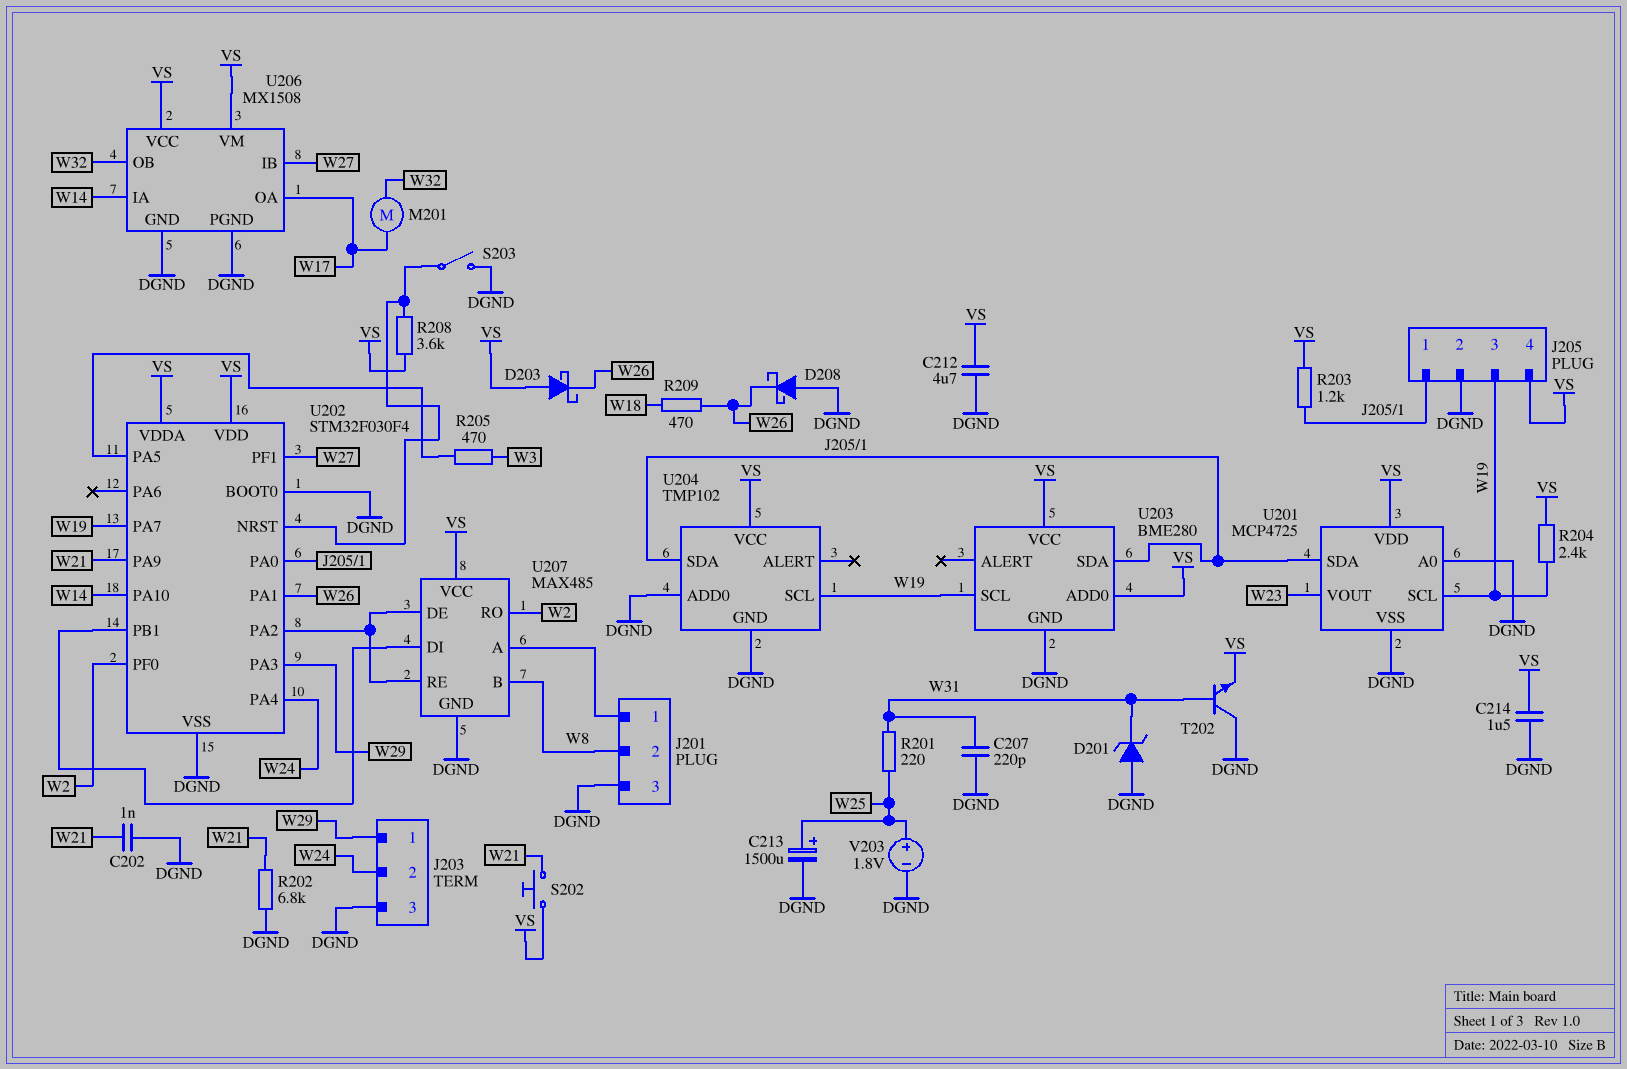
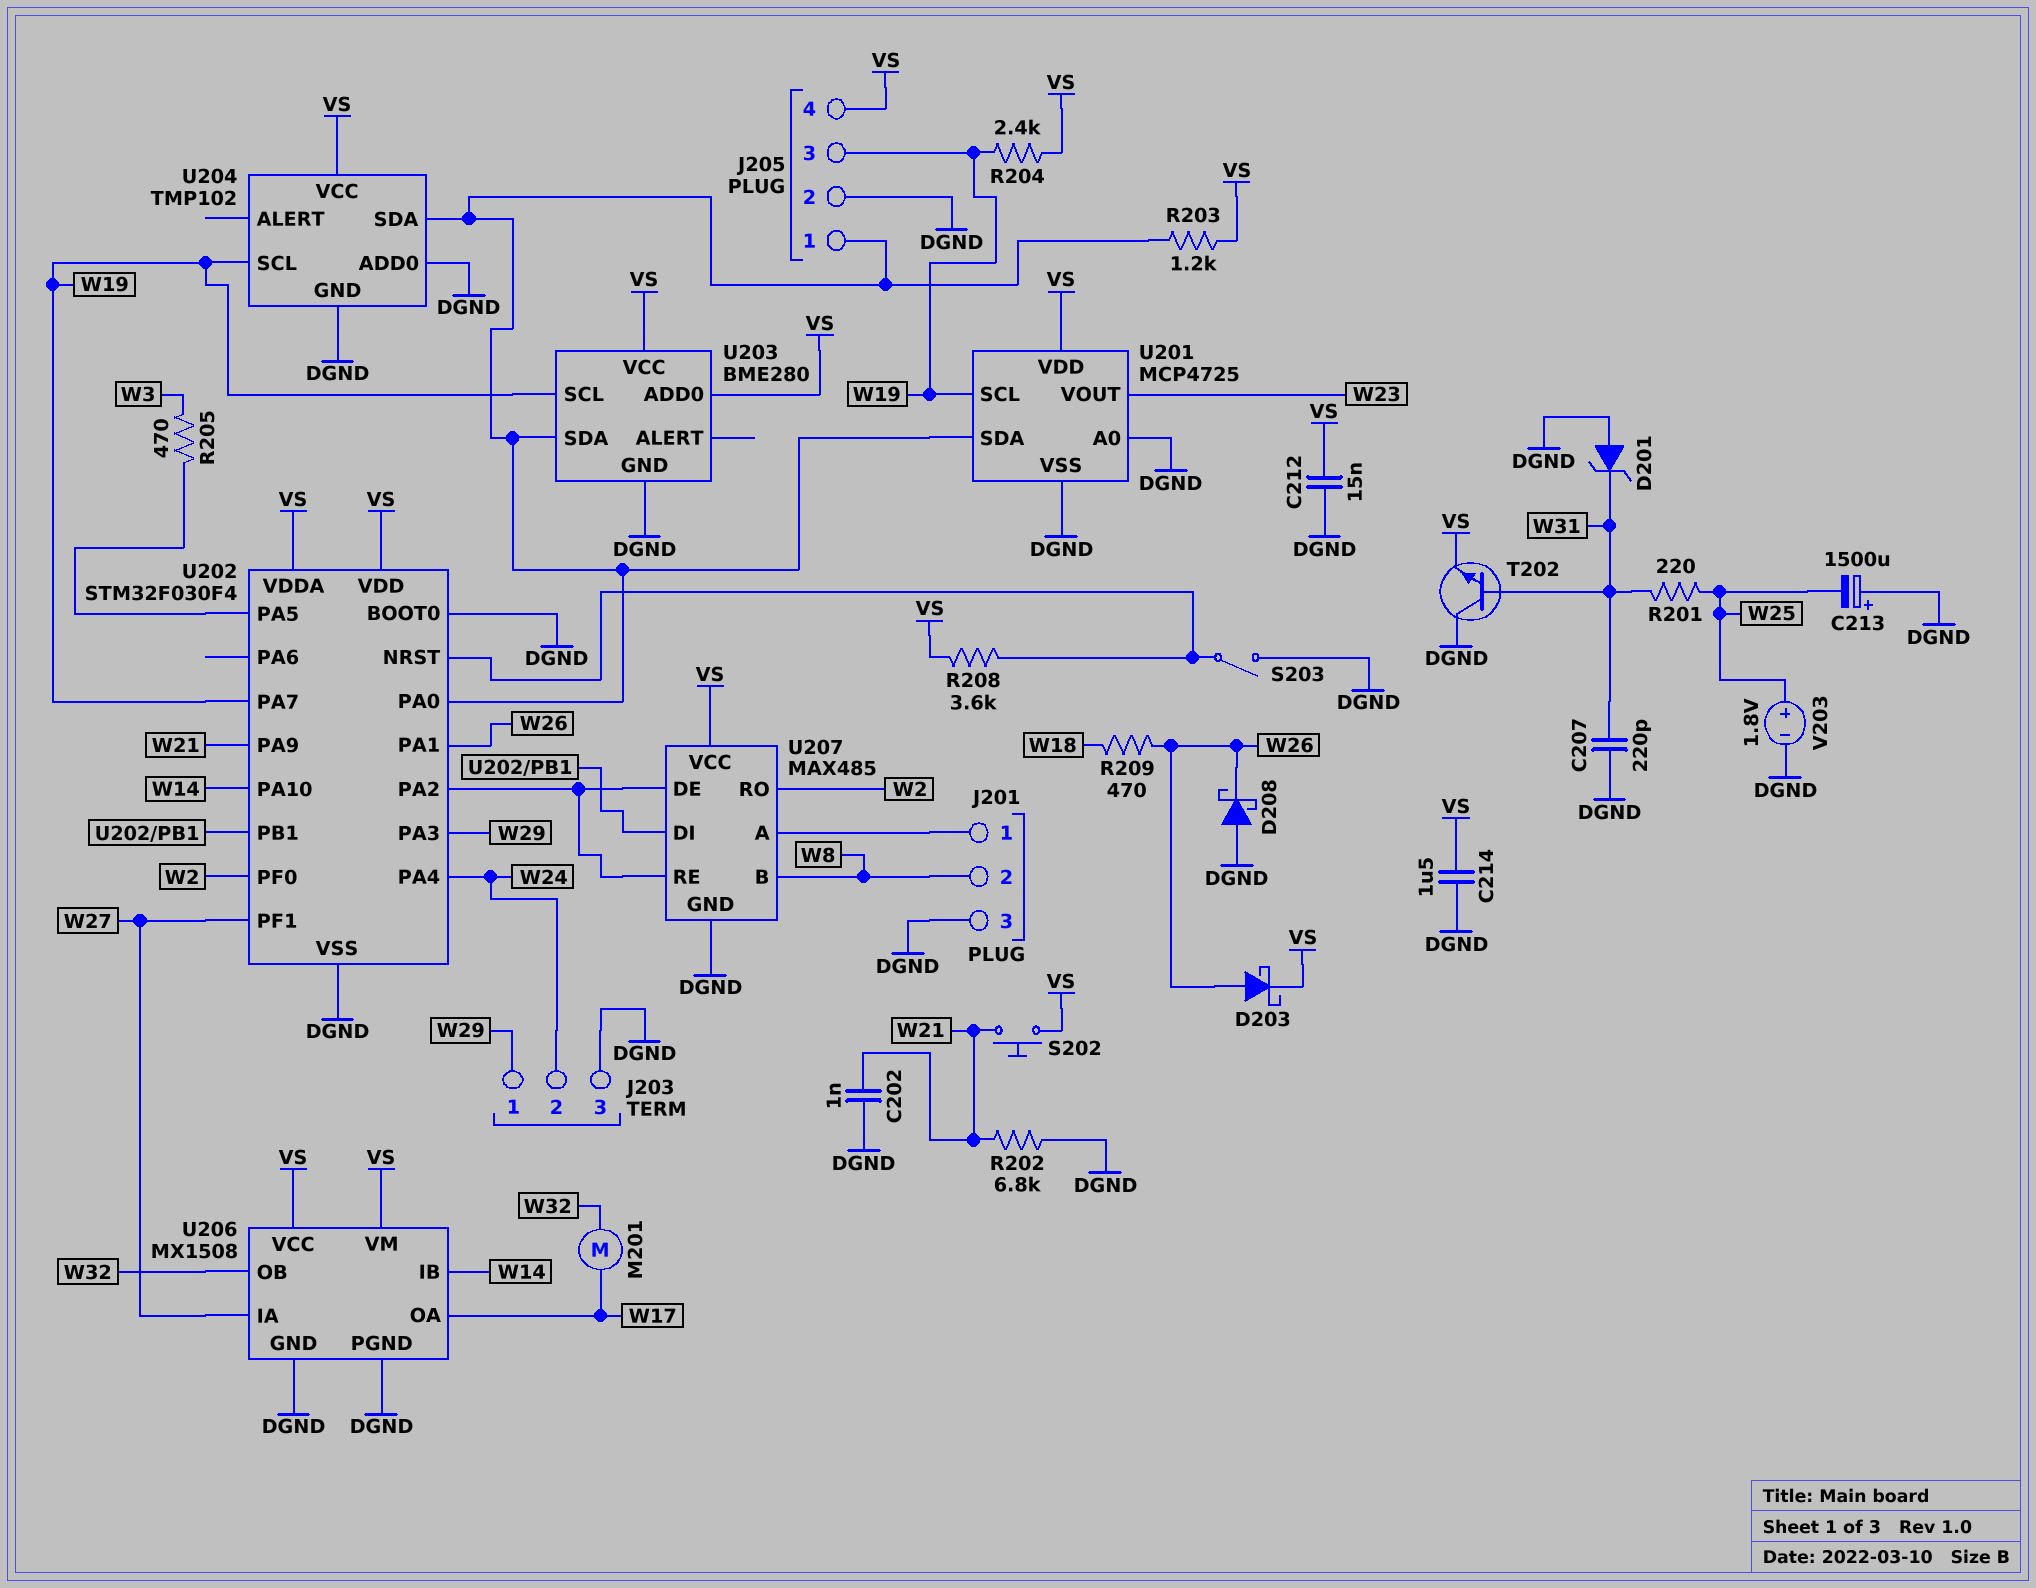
C212: 4.7uF (DGND, VS) -> 15nF (DGND, VS)
C213: 1500uF (plus W25, minus DGND) -> 1500uF (plus DGND, minus W25)
D203: schottky (A VS, K W26) -> schottky (A W26, K VS)
U206 pin IA: W14 -> W27
U206 pin IB: W27 -> W14

